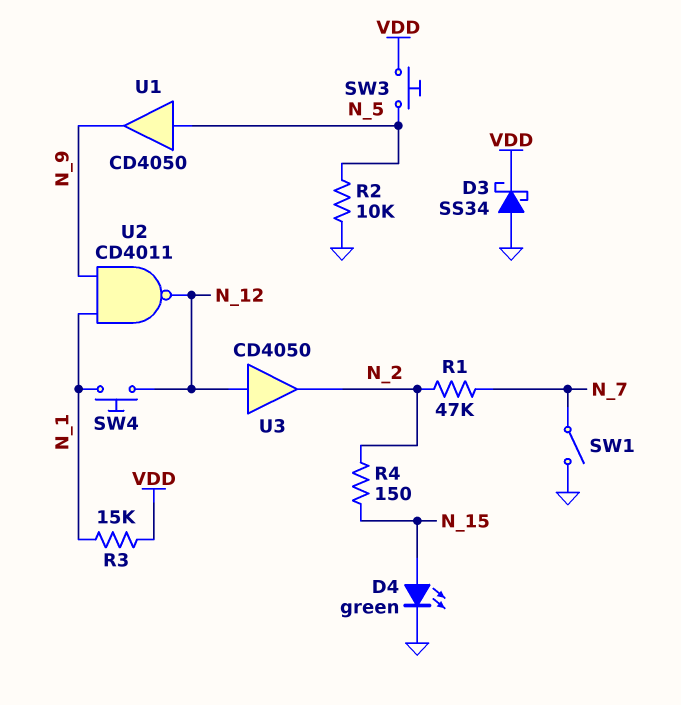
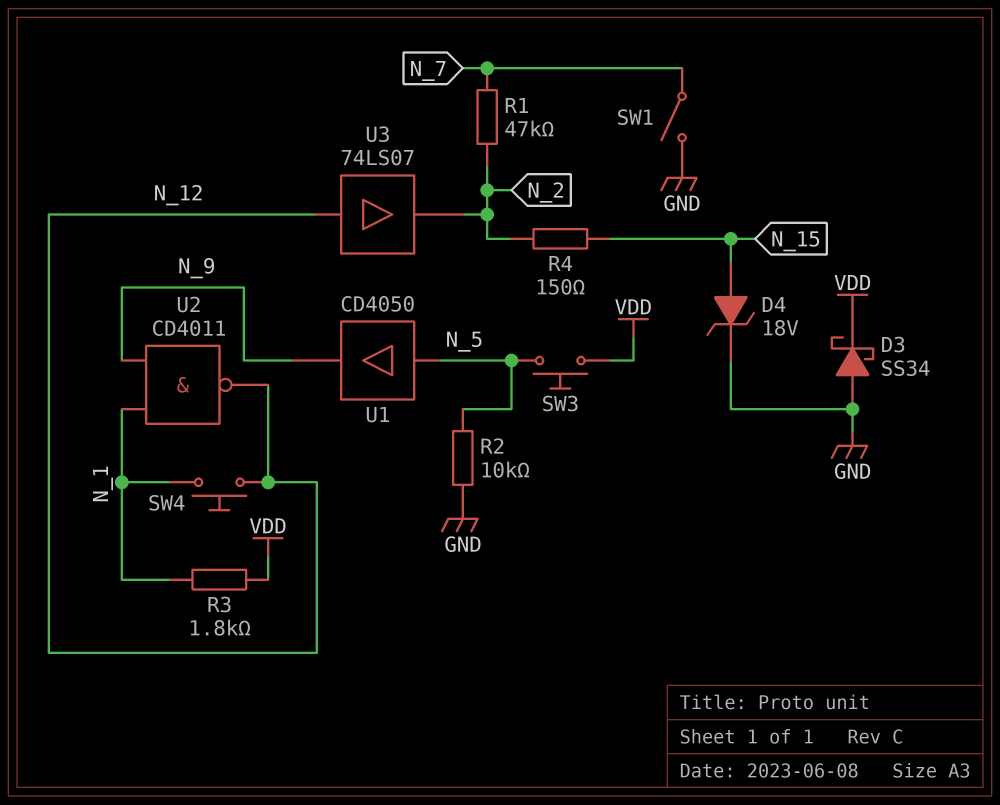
D4: LED green (A N_15, K GND) -> zener 18V (A N_15, K GND)
R3: 15k (N_1, VDD) -> 1.8k (N_1, VDD)
U3: buffer CD4050 (in N_12, out N_2) -> buffer 74LS07 (in N_12, out N_2)

